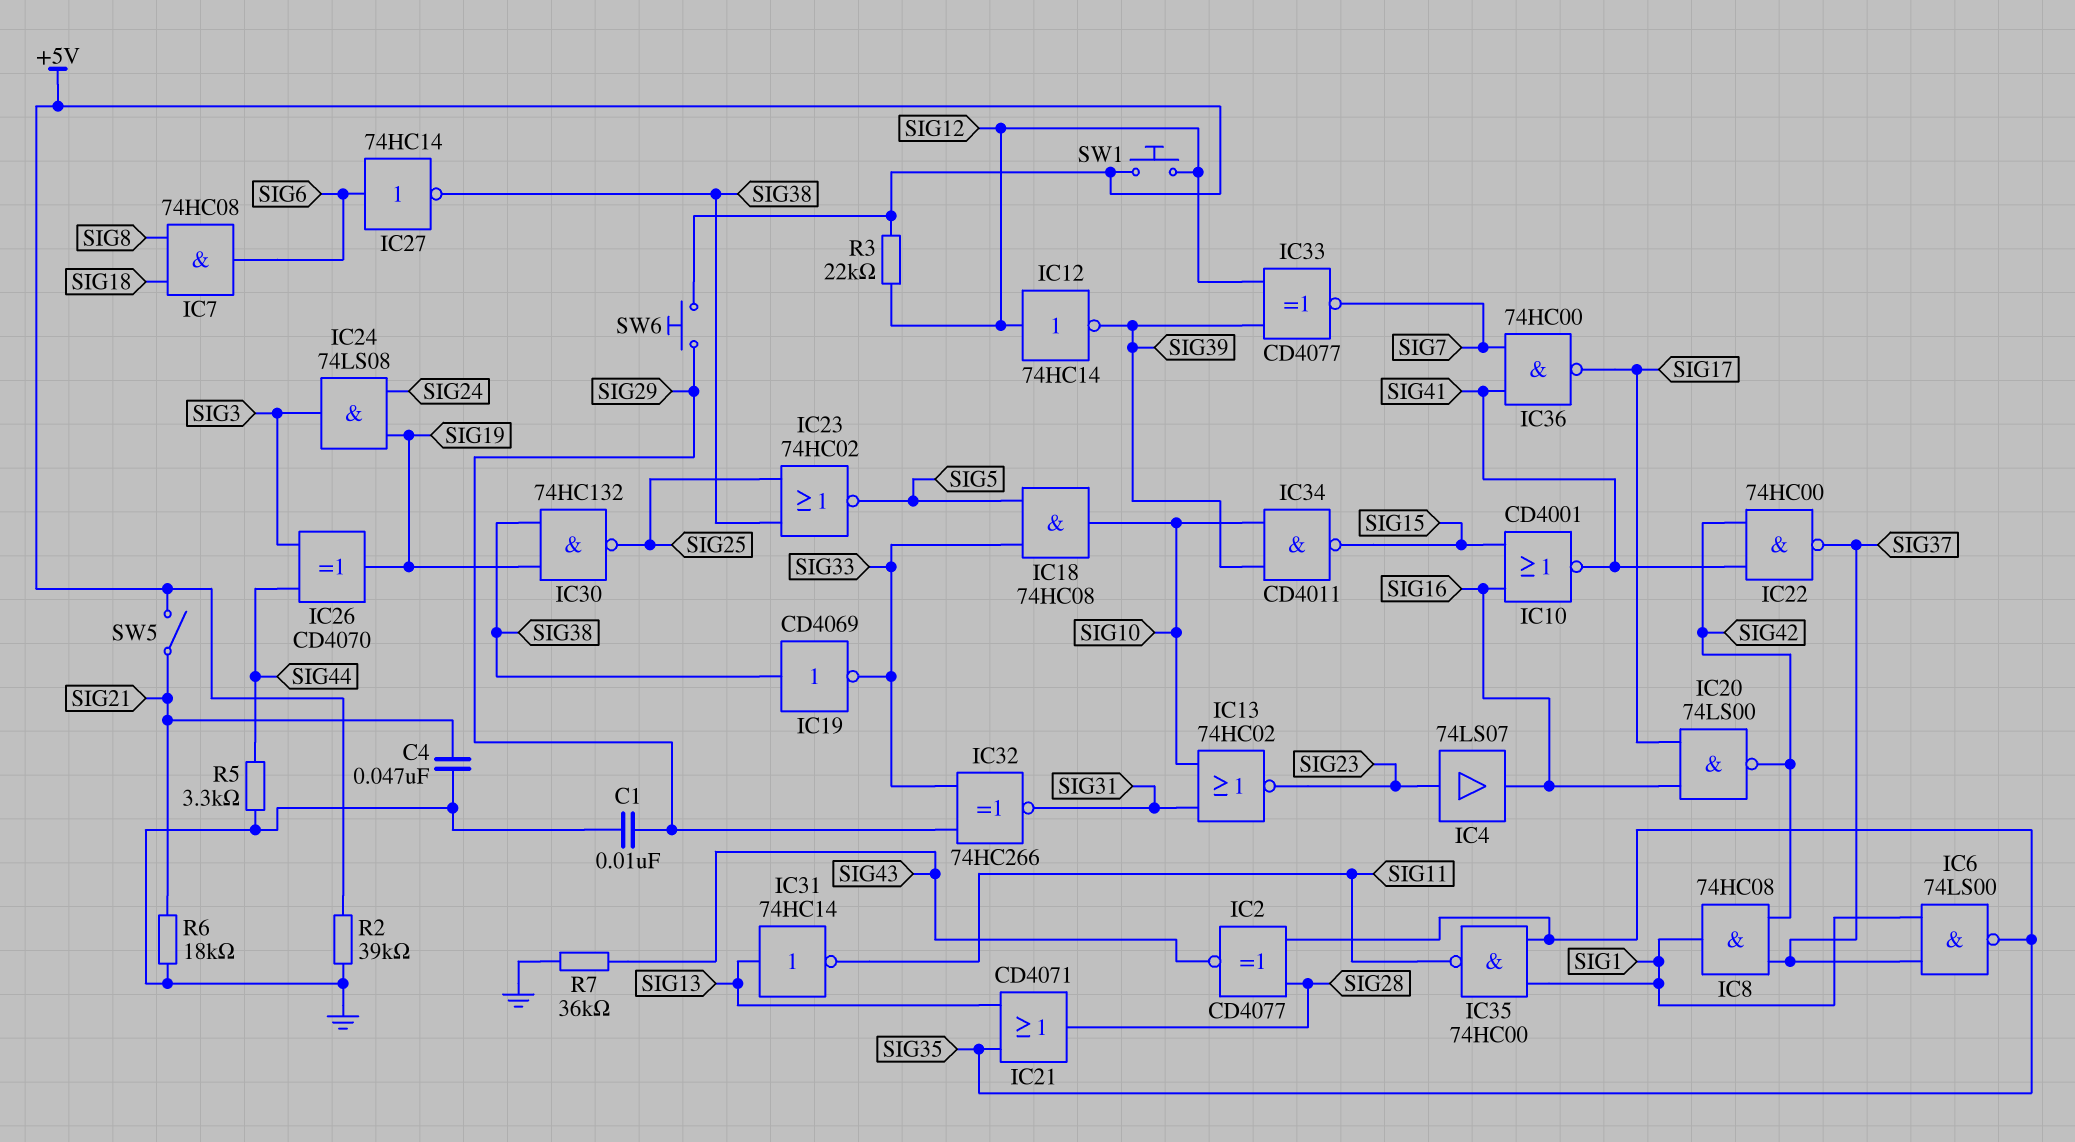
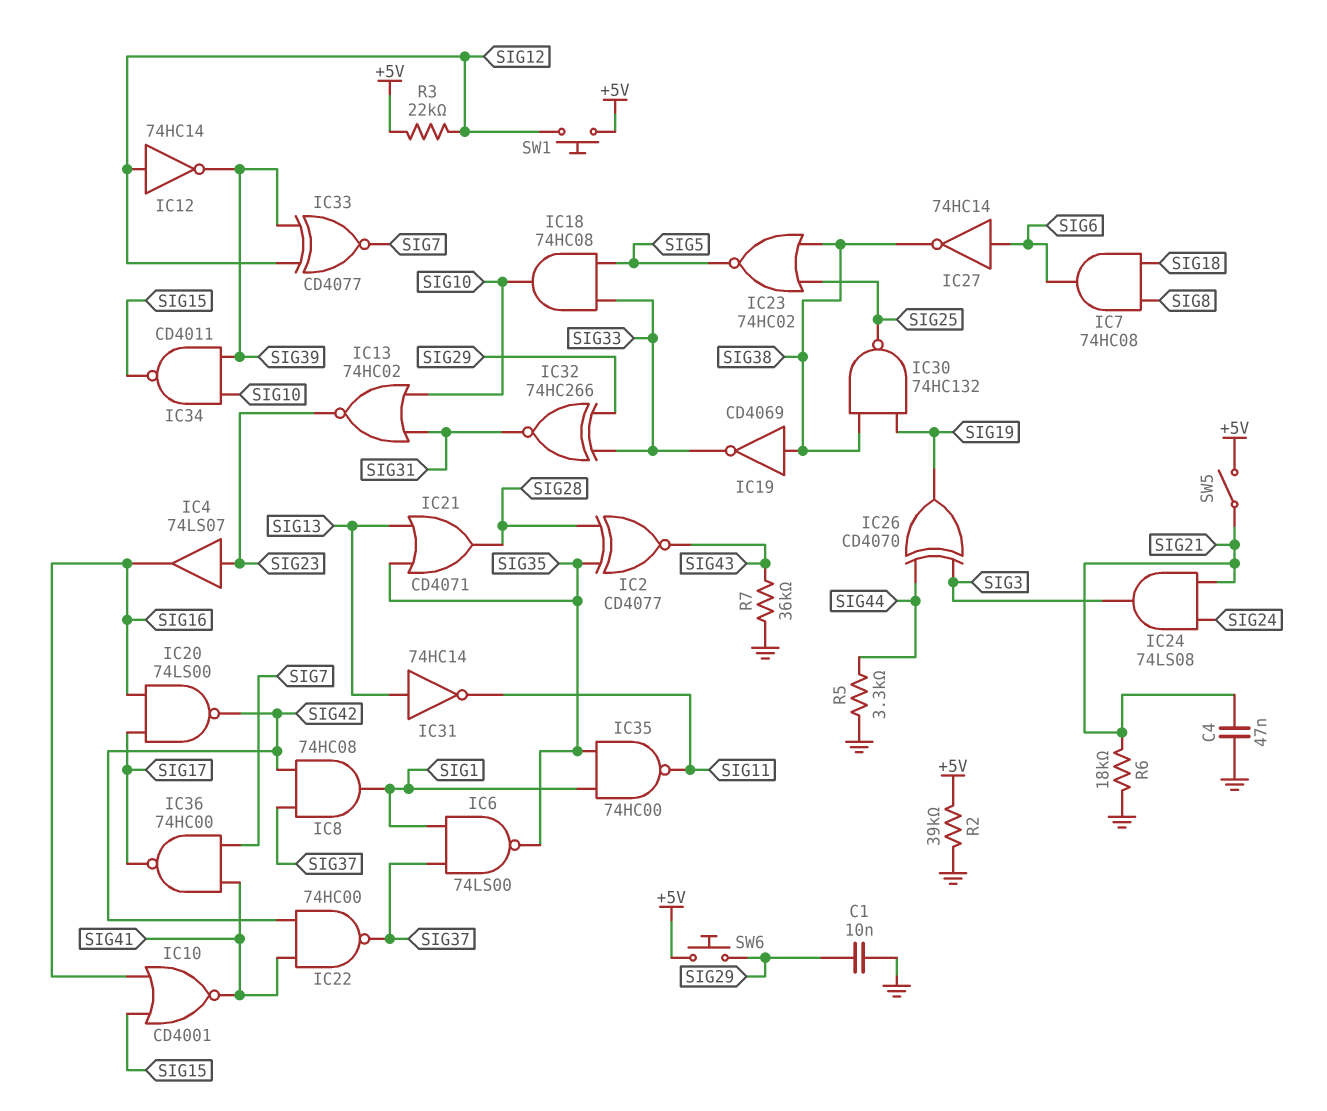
IC24: AND 74LS08 (in SIG19, in SIG24, out SIG3) -> AND 74LS08 (in SIG21, in SIG24, out SIG3)

